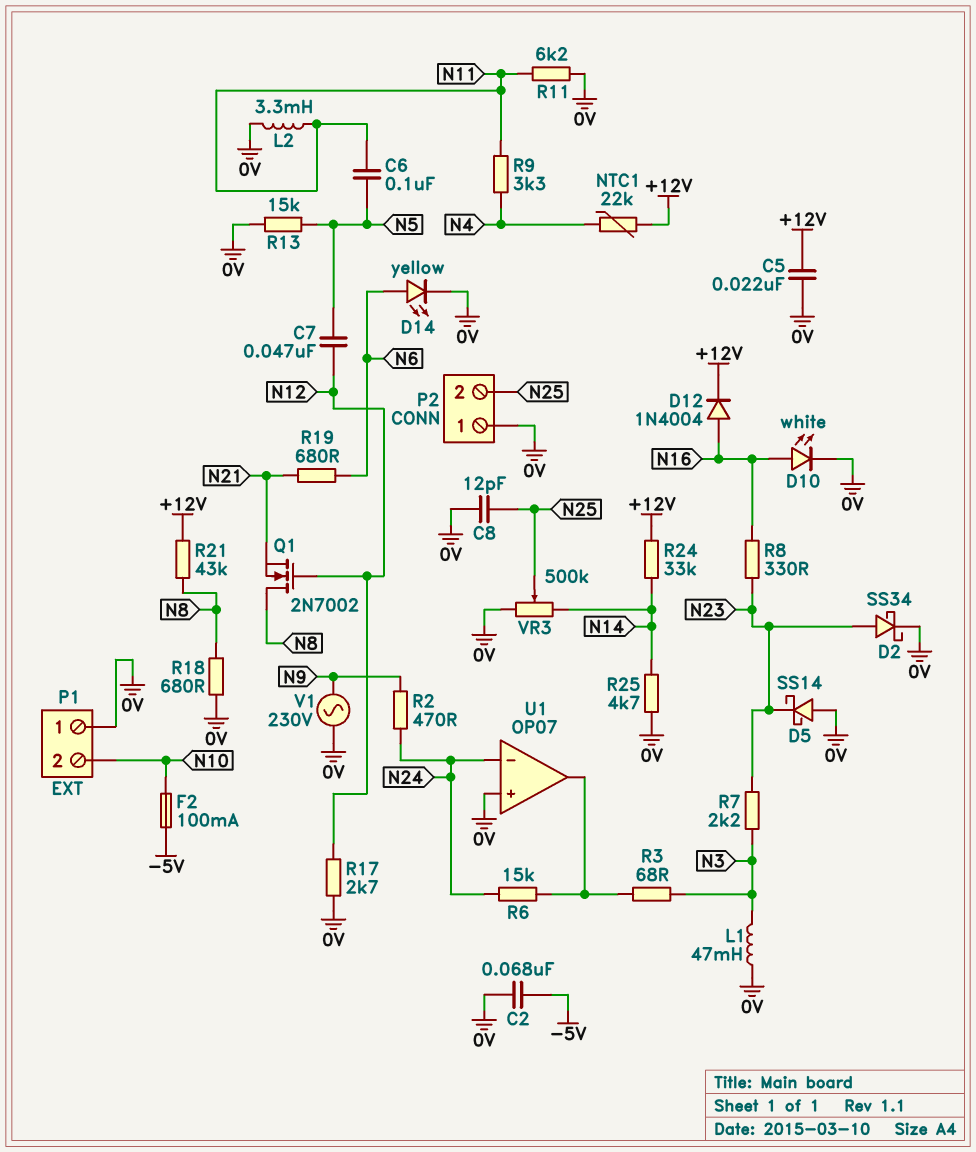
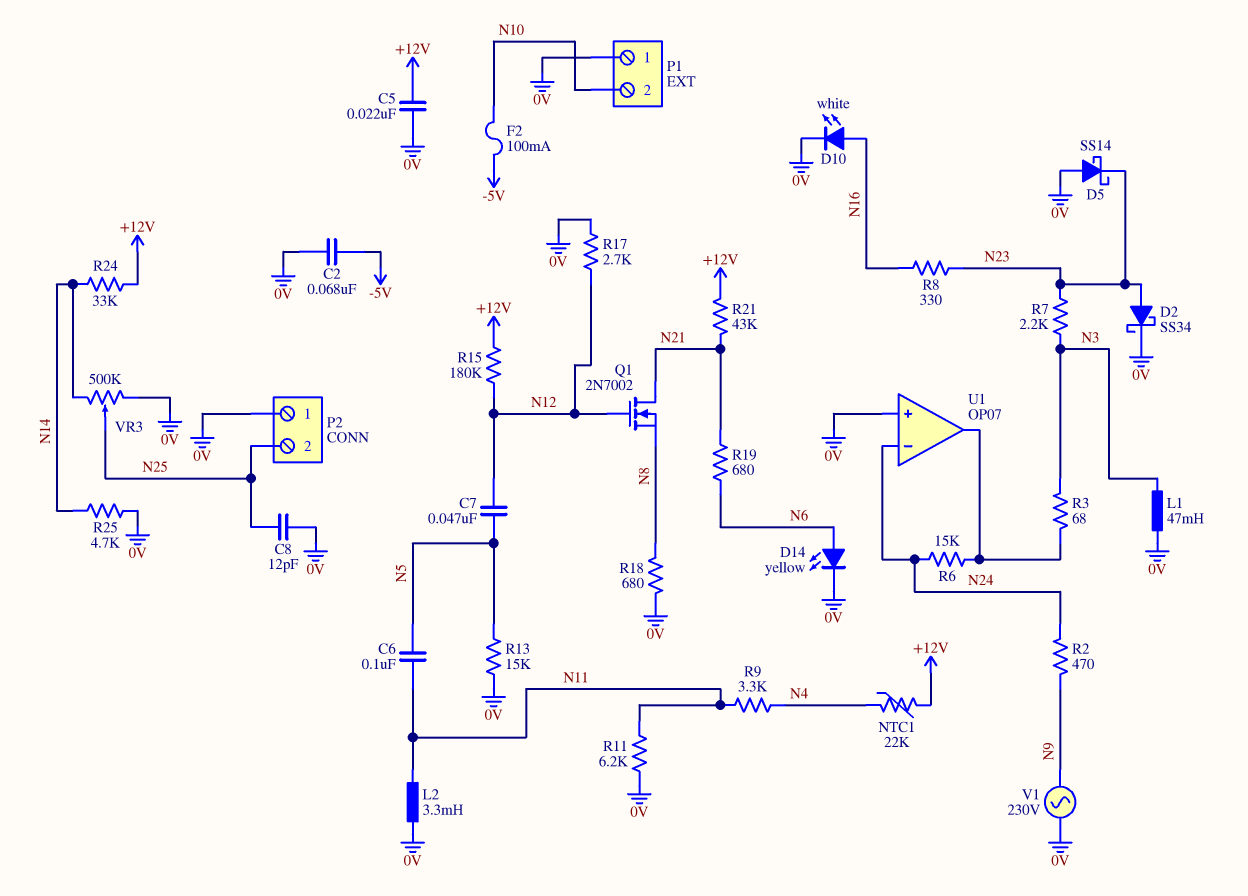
D12: diode 1N4004 (A N16, K +12V) -> none
Q1: NMOS 2N7002 (G N12, D N8, S N21) -> NMOS 2N7002 (G N12, D N21, S N8)
R15: none -> 180k (+12V, N12)
R21: 43k (+12V, N8) -> 43k (+12V, N21)

